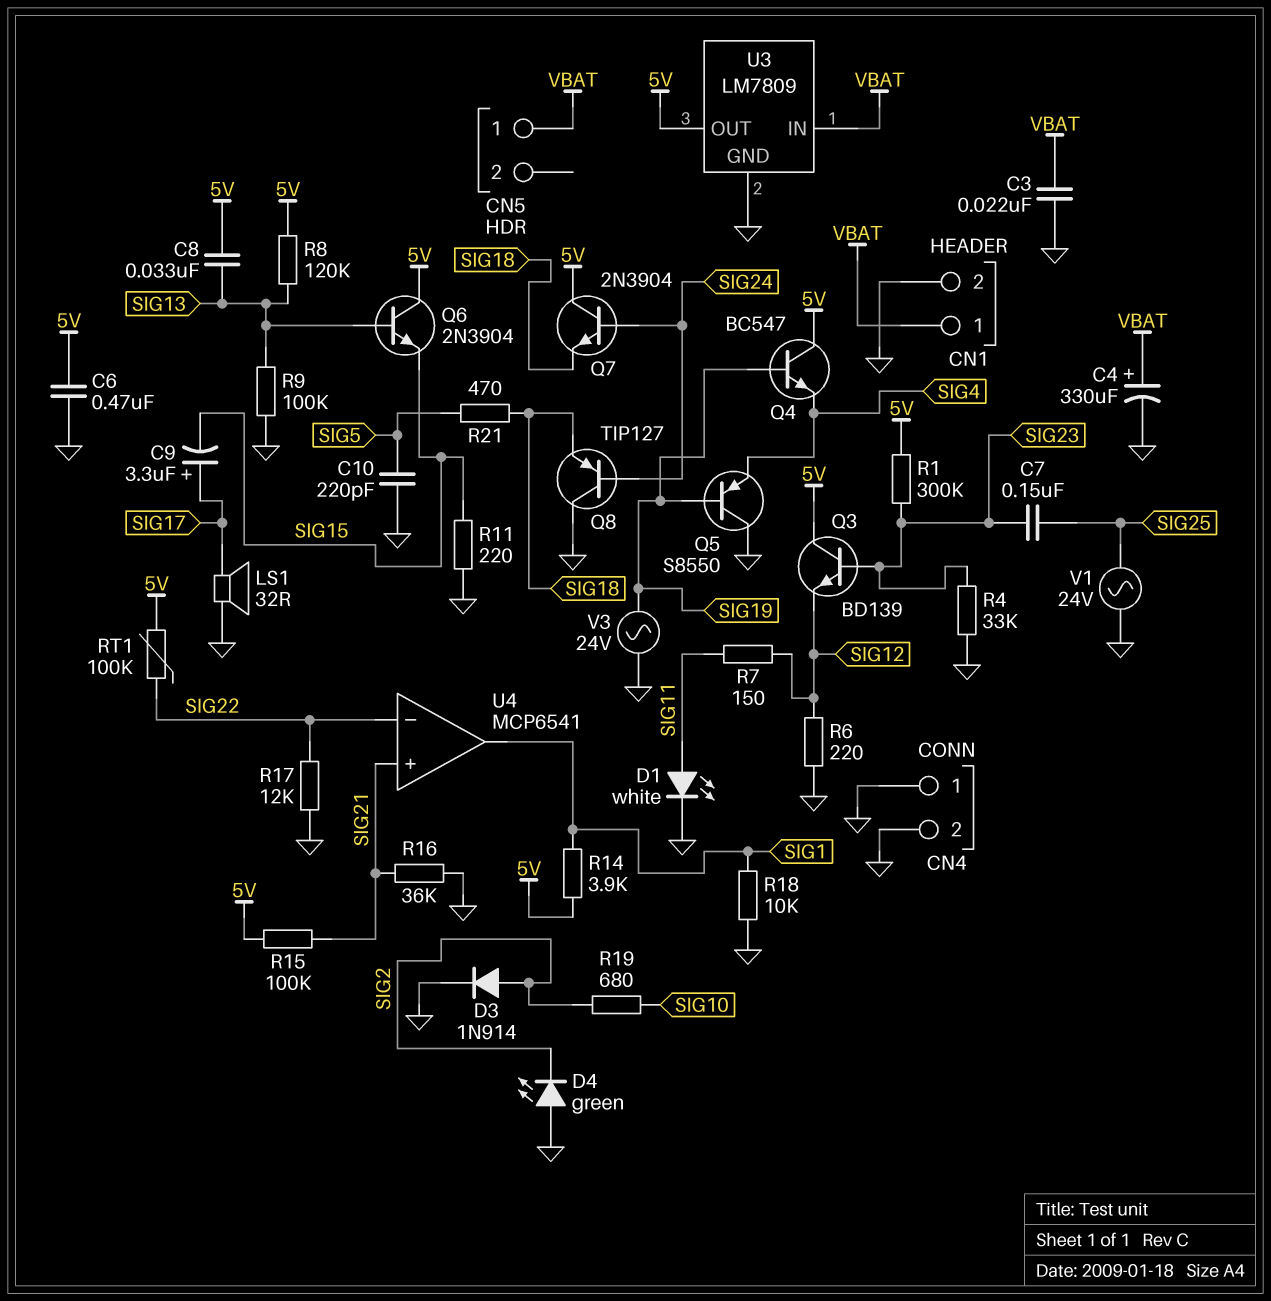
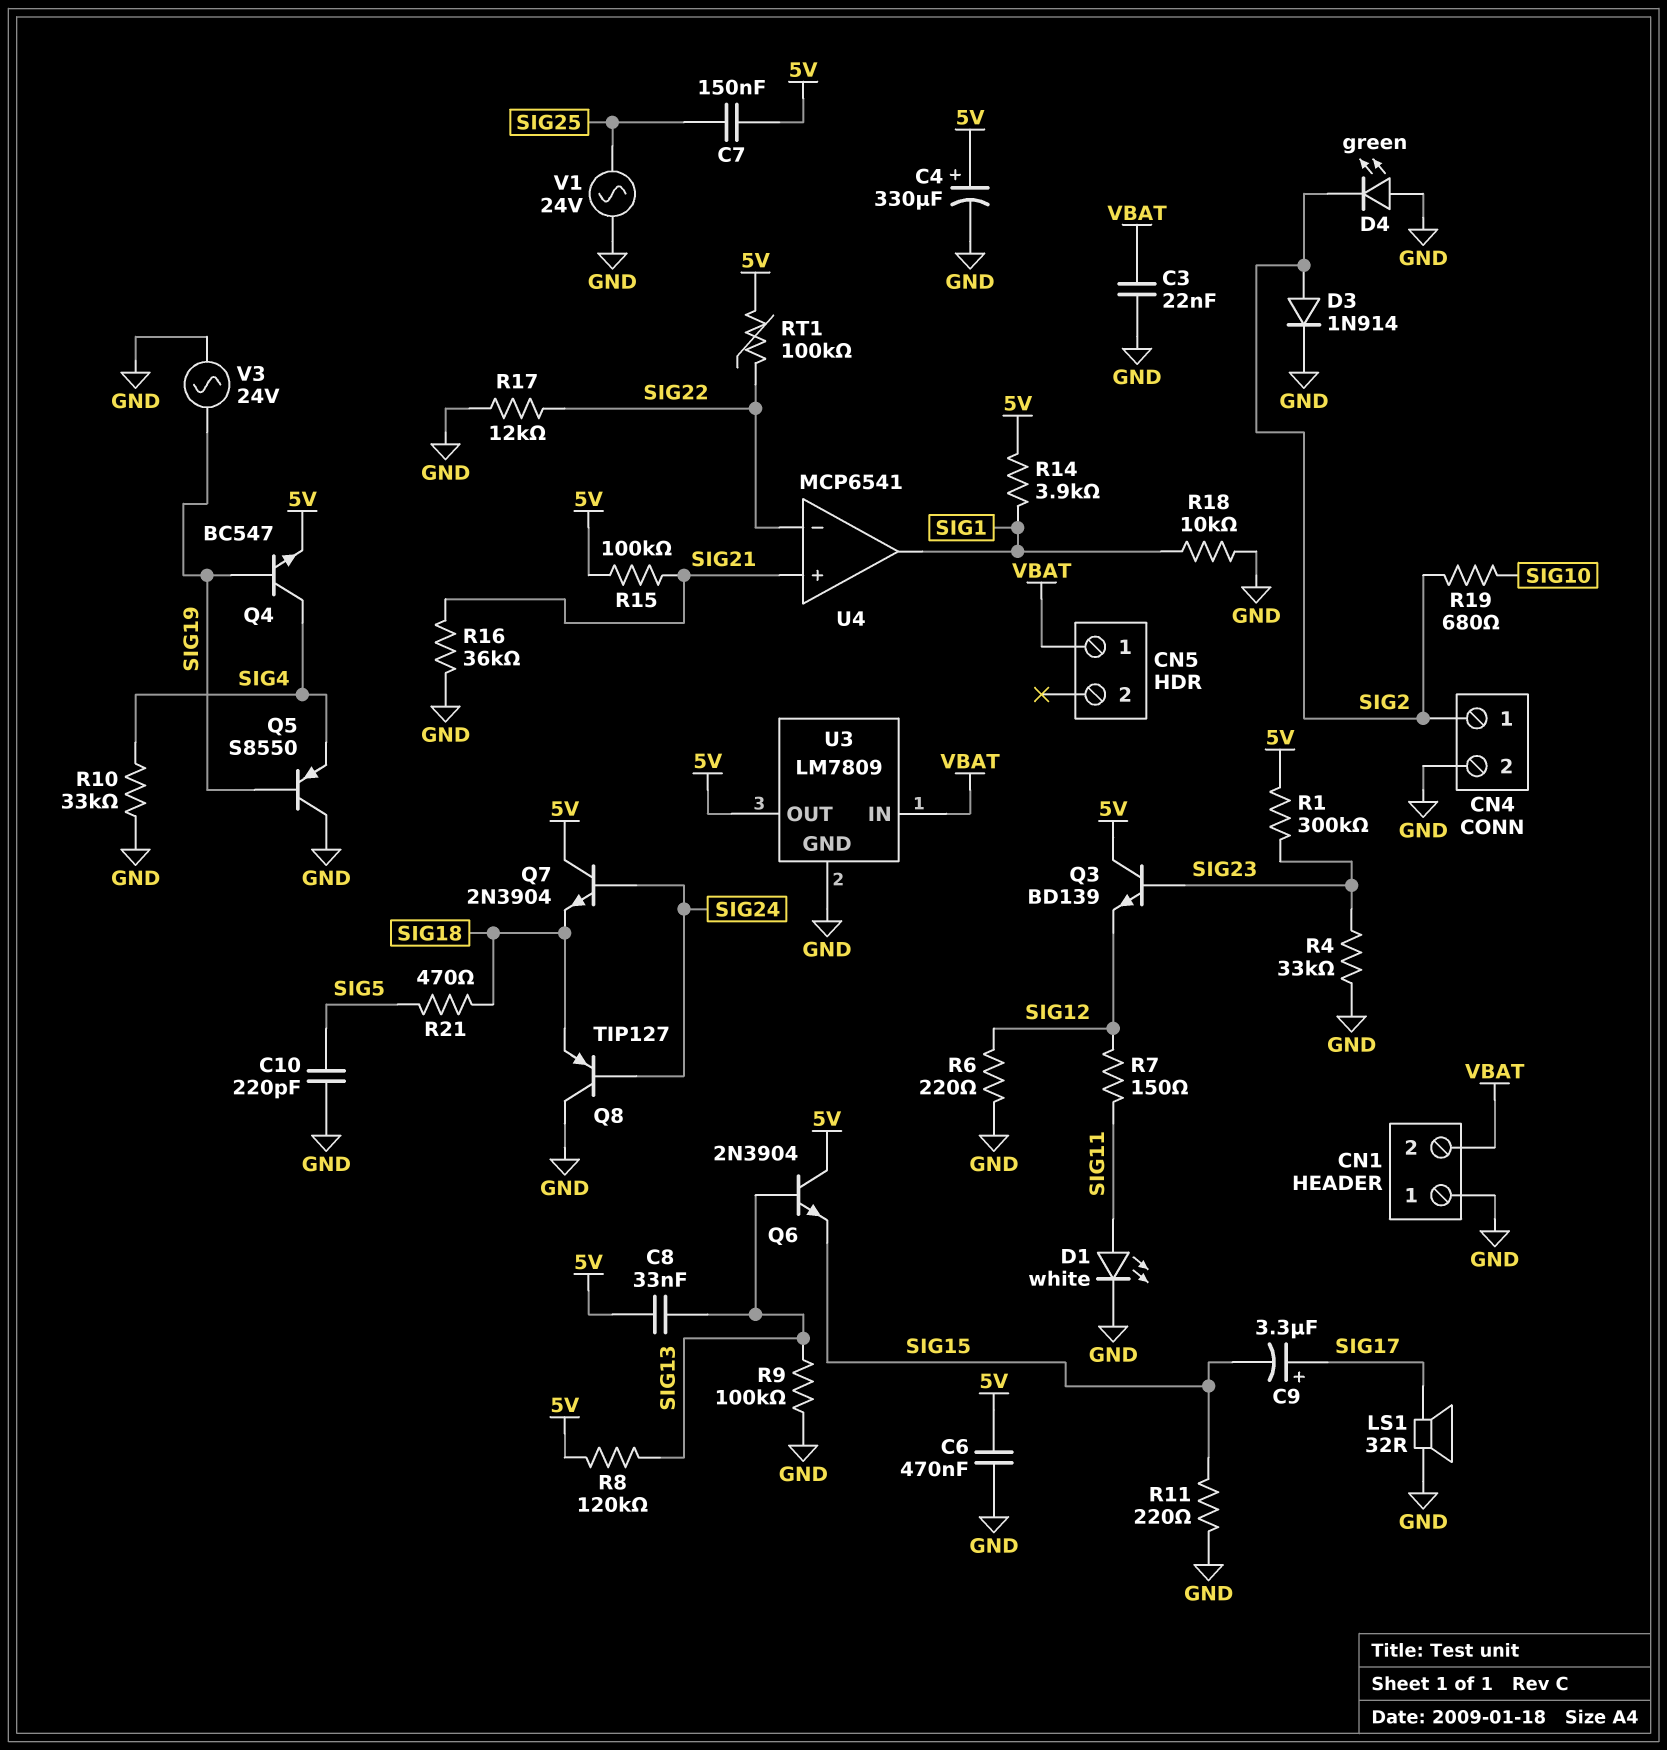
C4: 330uF (plus VBAT, minus GND) -> 330uF (plus 5V, minus GND)
C7: 150nF (SIG23, SIG25) -> 150nF (5V, SIG25)
CN1 pin 1: VBAT -> GND
CN1 pin 2: GND -> VBAT
CN4 pin 1: GND -> SIG2
Q4: NPN BC547 (B SIG19, C 5V, E SIG4) -> NPN BC547 (B SIG19, C SIG4, E 5V)
R10: none -> 33k (GND, SIG4)

